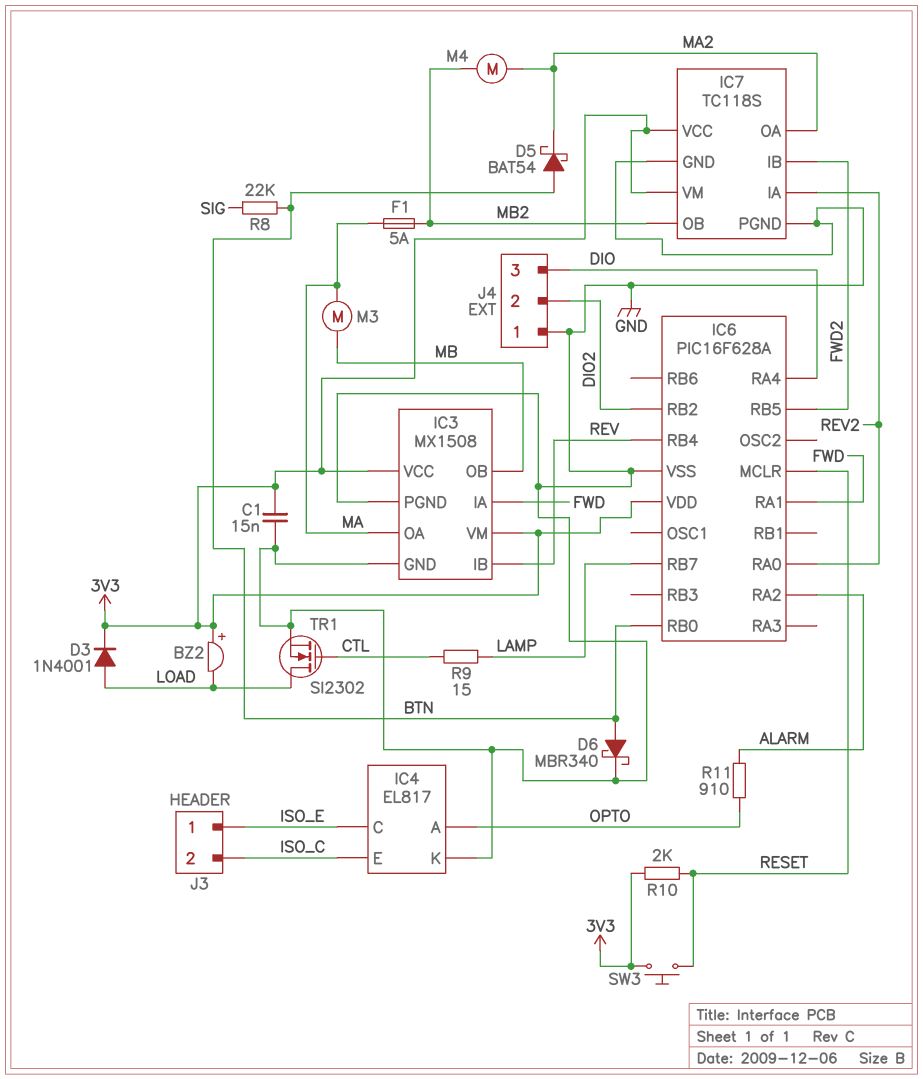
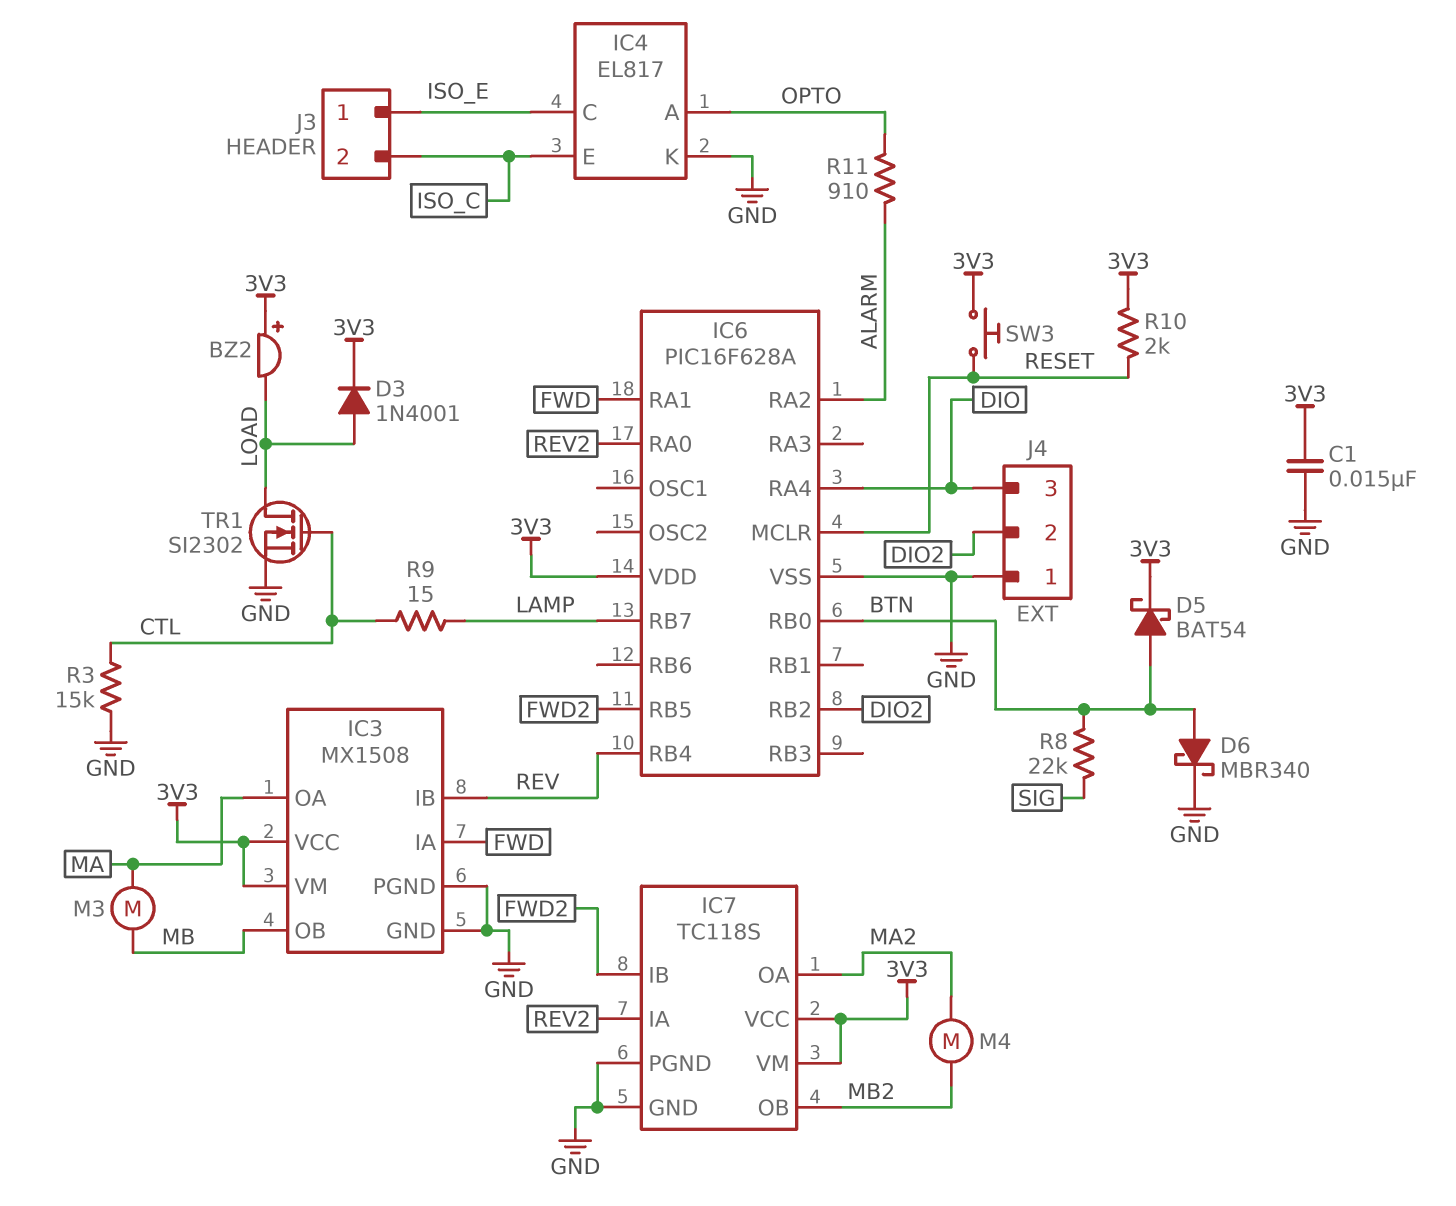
D5: schottky BAT54 (A BTN, K MA2) -> schottky BAT54 (A BTN, K 3V3)
F1: 5A (MA, MB2) -> none
R3: none -> 15k (CTL, GND)

